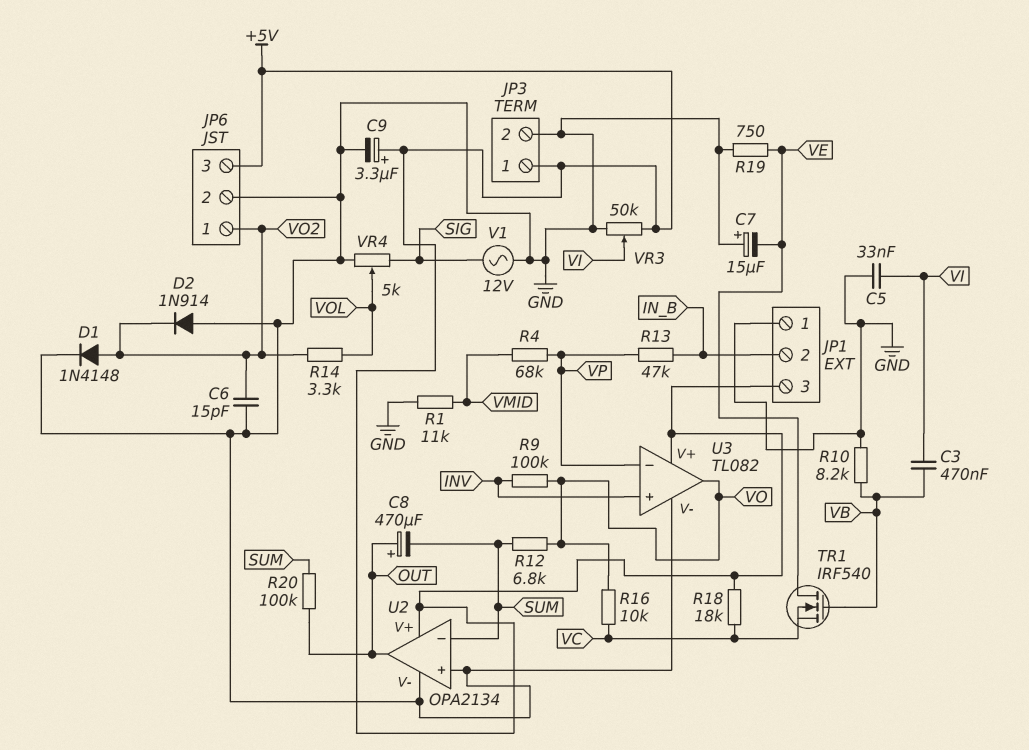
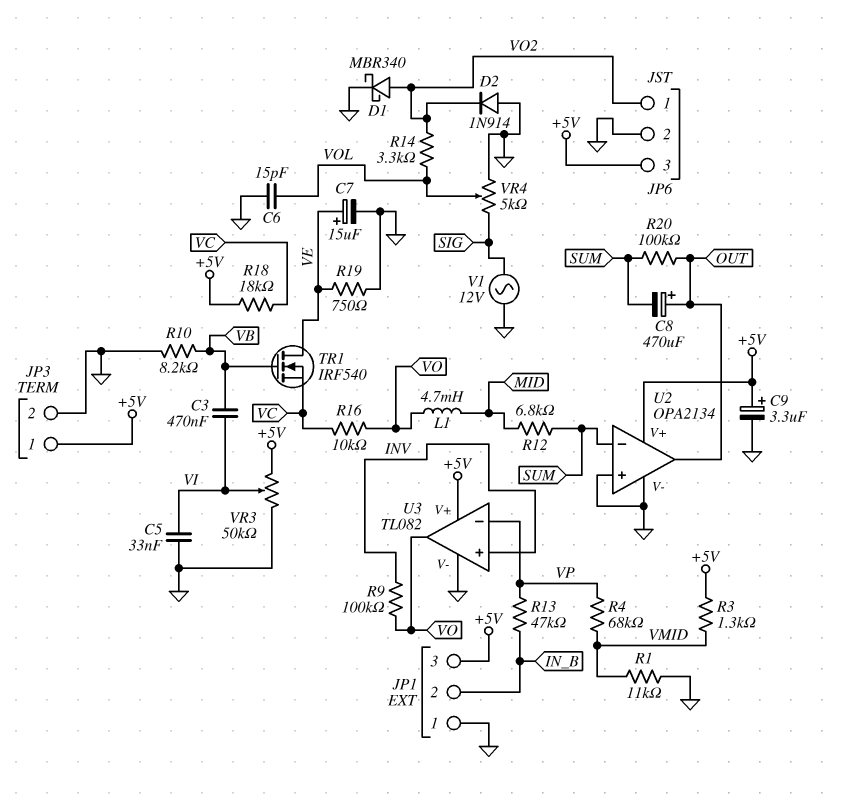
C6: 15pF (GND, VO2) -> 15pF (GND, VOL)
C7: 15uF (plus GND, minus VE) -> 15uF (plus VE, minus GND)
D1: diode 1N4148 (A VO2, K GND) -> schottky MBR340 (A VO2, K GND)
L1: none -> 4.7mH (MID, VO)
R3: none -> 1.3k (+5V, VMID)
R12: 6.8k (SUM, VO) -> 6.8k (MID, SUM)

